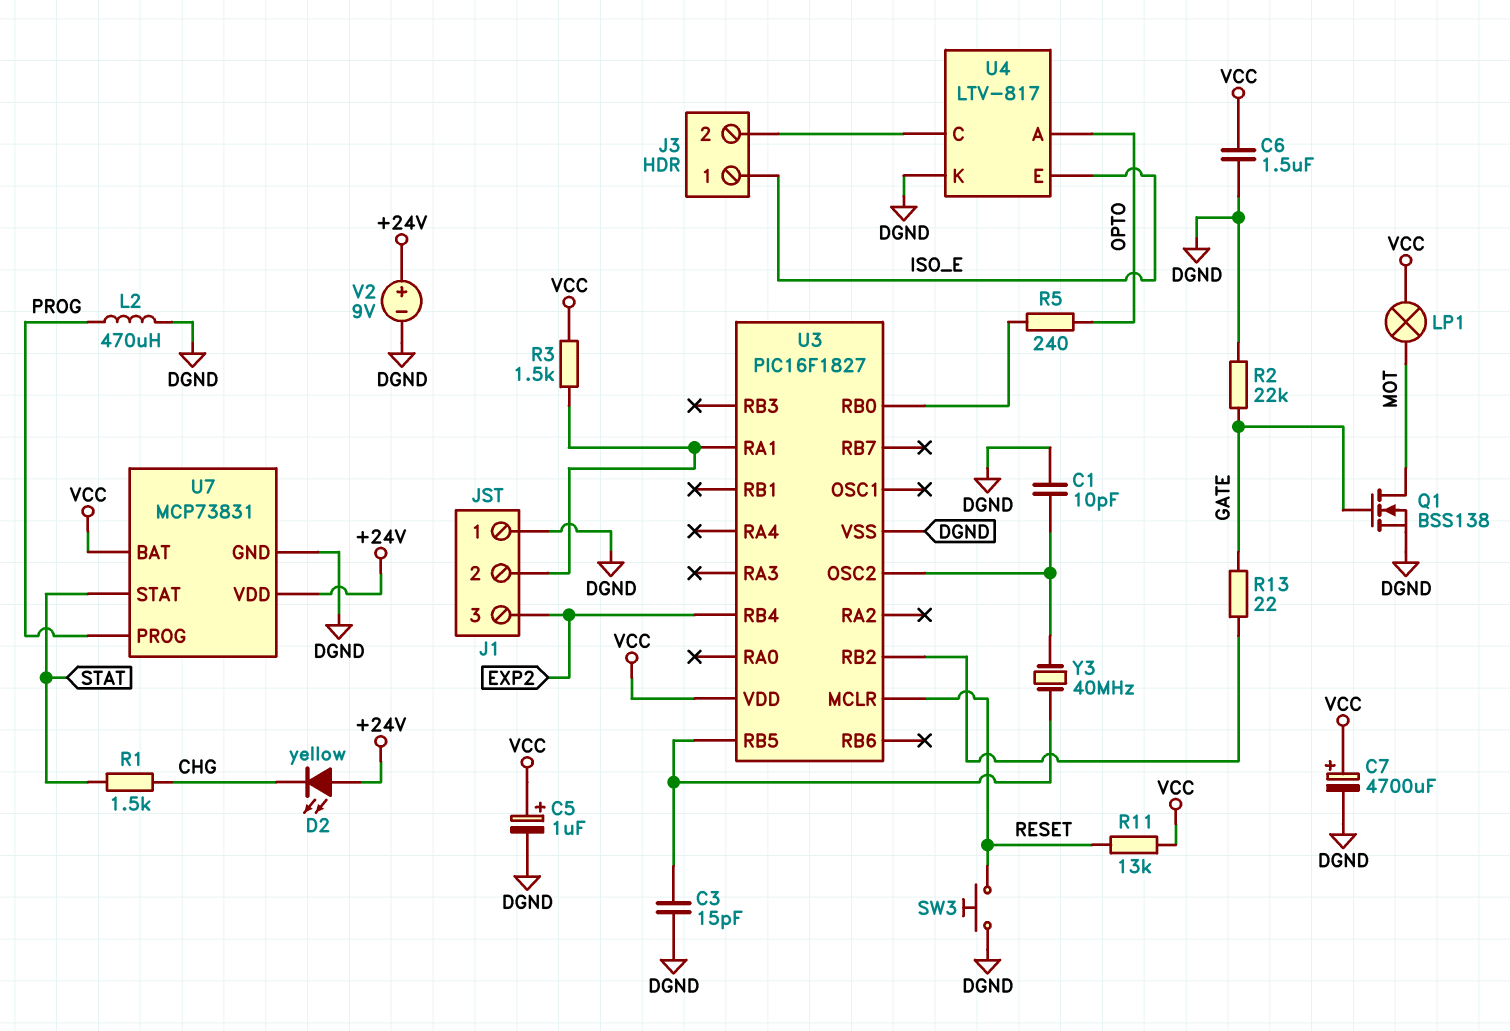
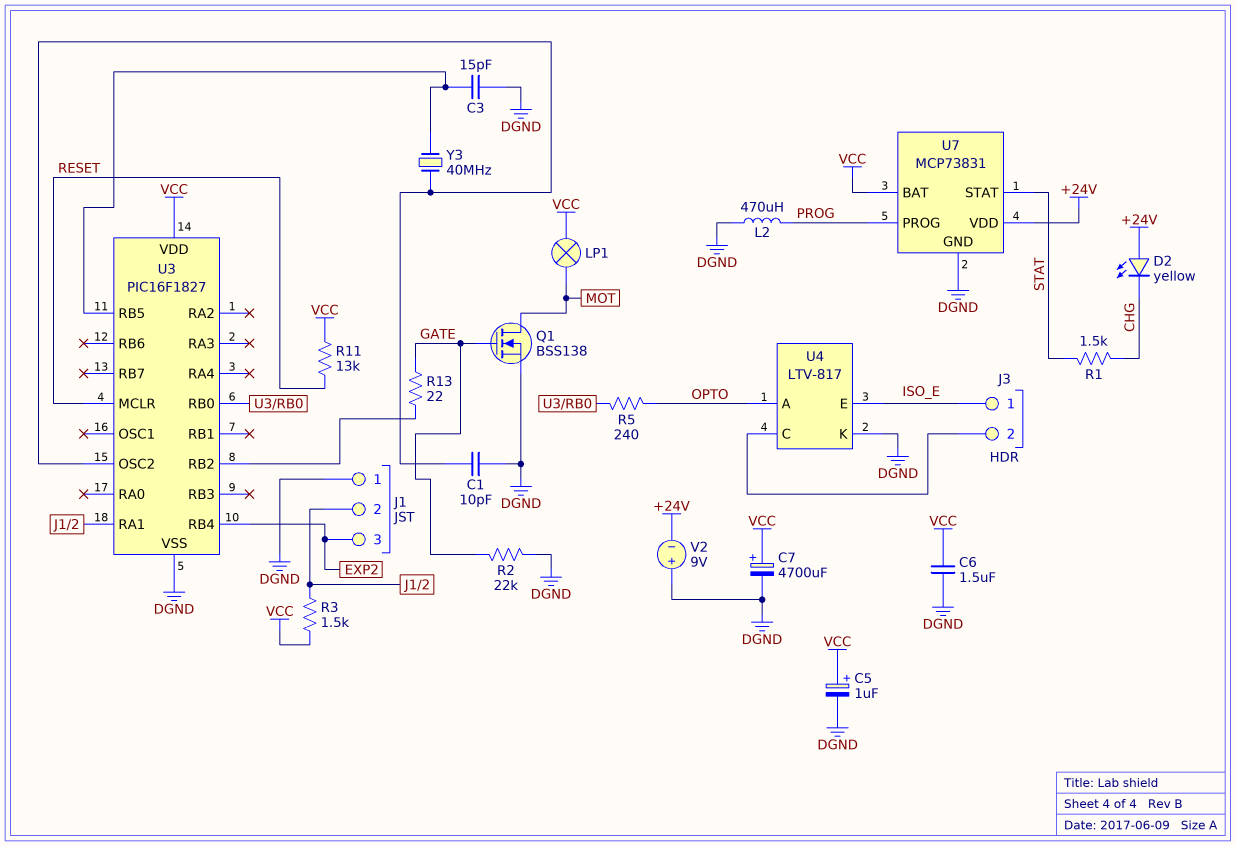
SW3: button (DGND, RESET) -> none
V2: 9V (plus +24V, minus DGND) -> 9V (plus DGND, minus +24V)

